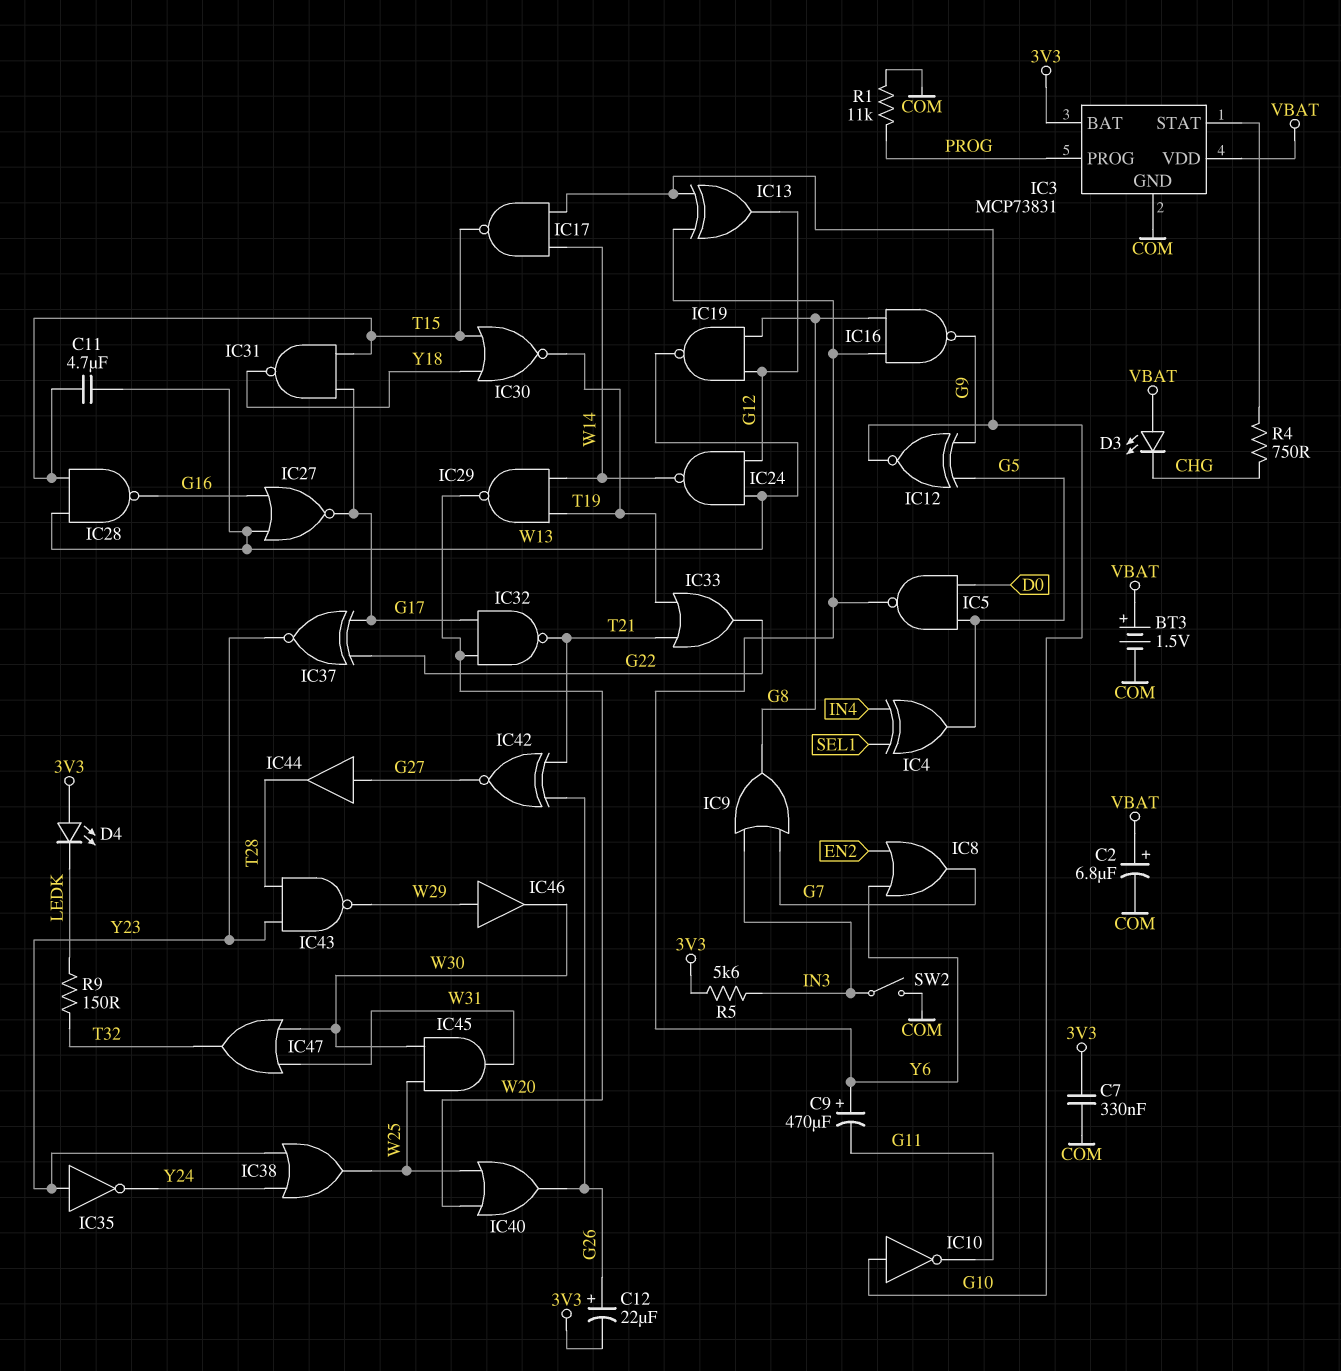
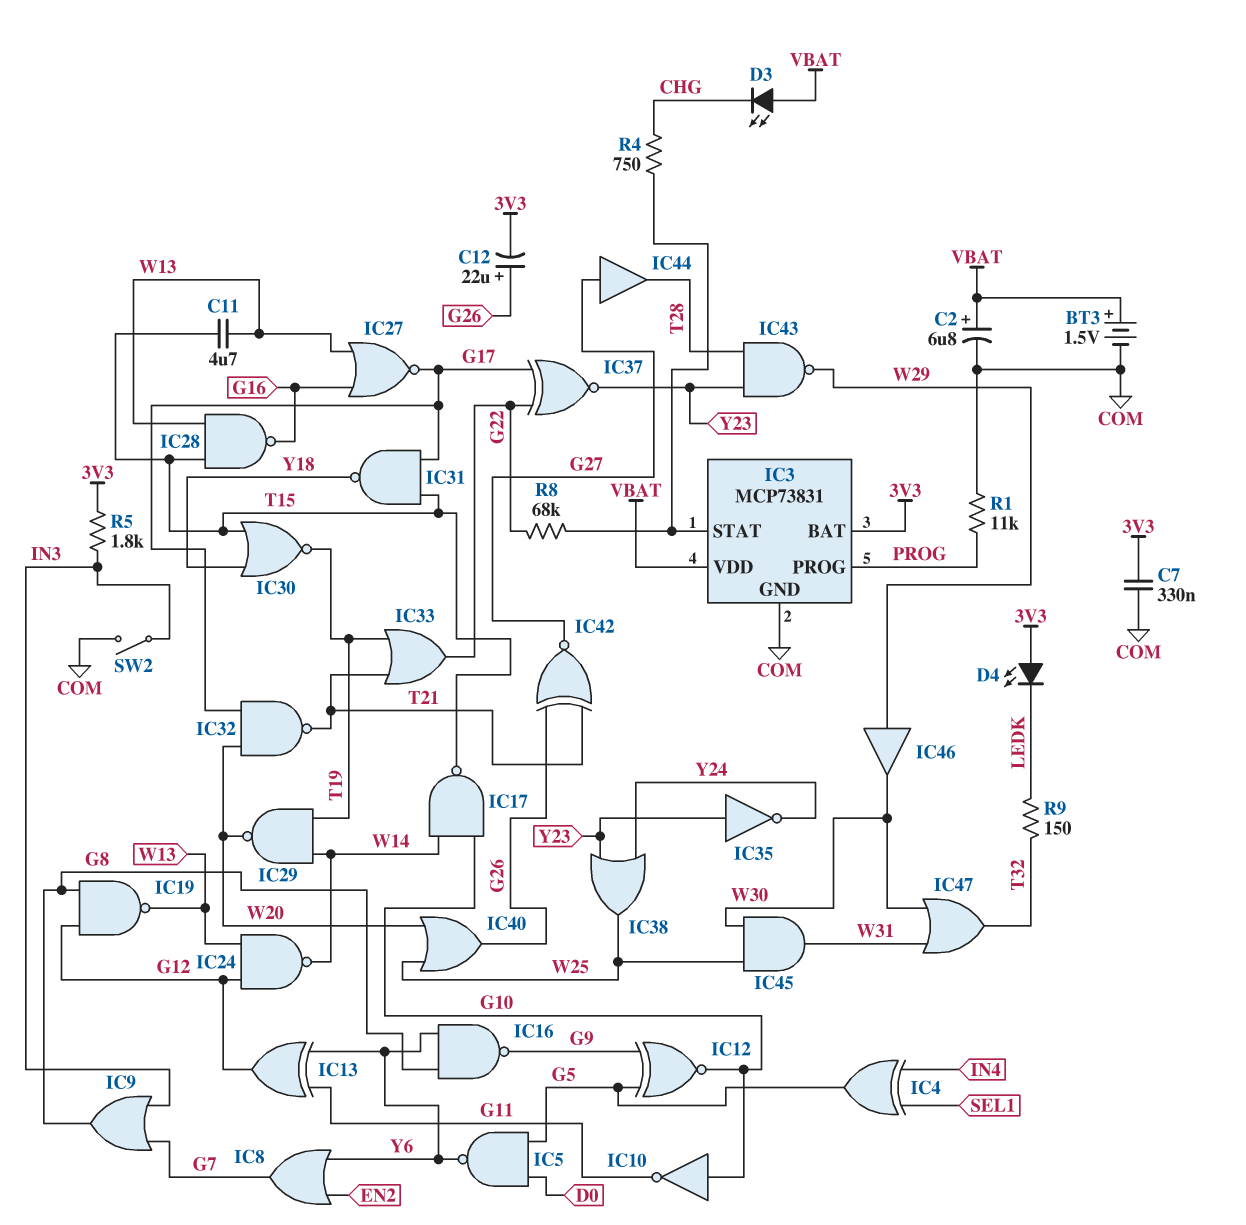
C9: 470uF (plus Y6, minus G11) -> none
IC13: XOR (in G10, in Y6, out G12) -> XOR (in G11, in Y6, out G12)
R5: 5.6k (3V3, IN3) -> 1.8k (3V3, IN3)
R8: none -> 68k (G22, IC3/STAT)

